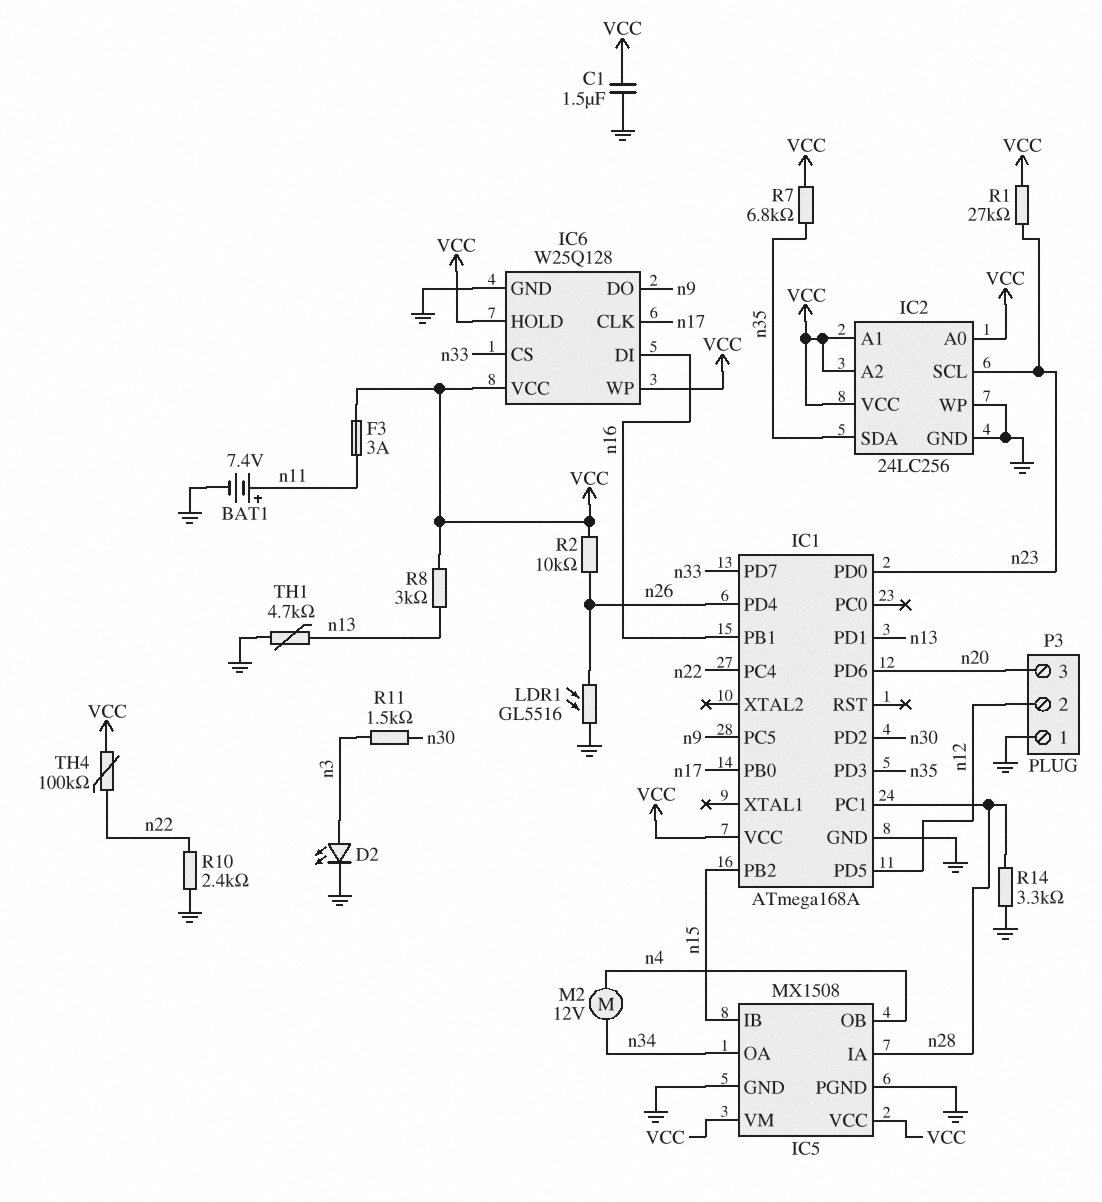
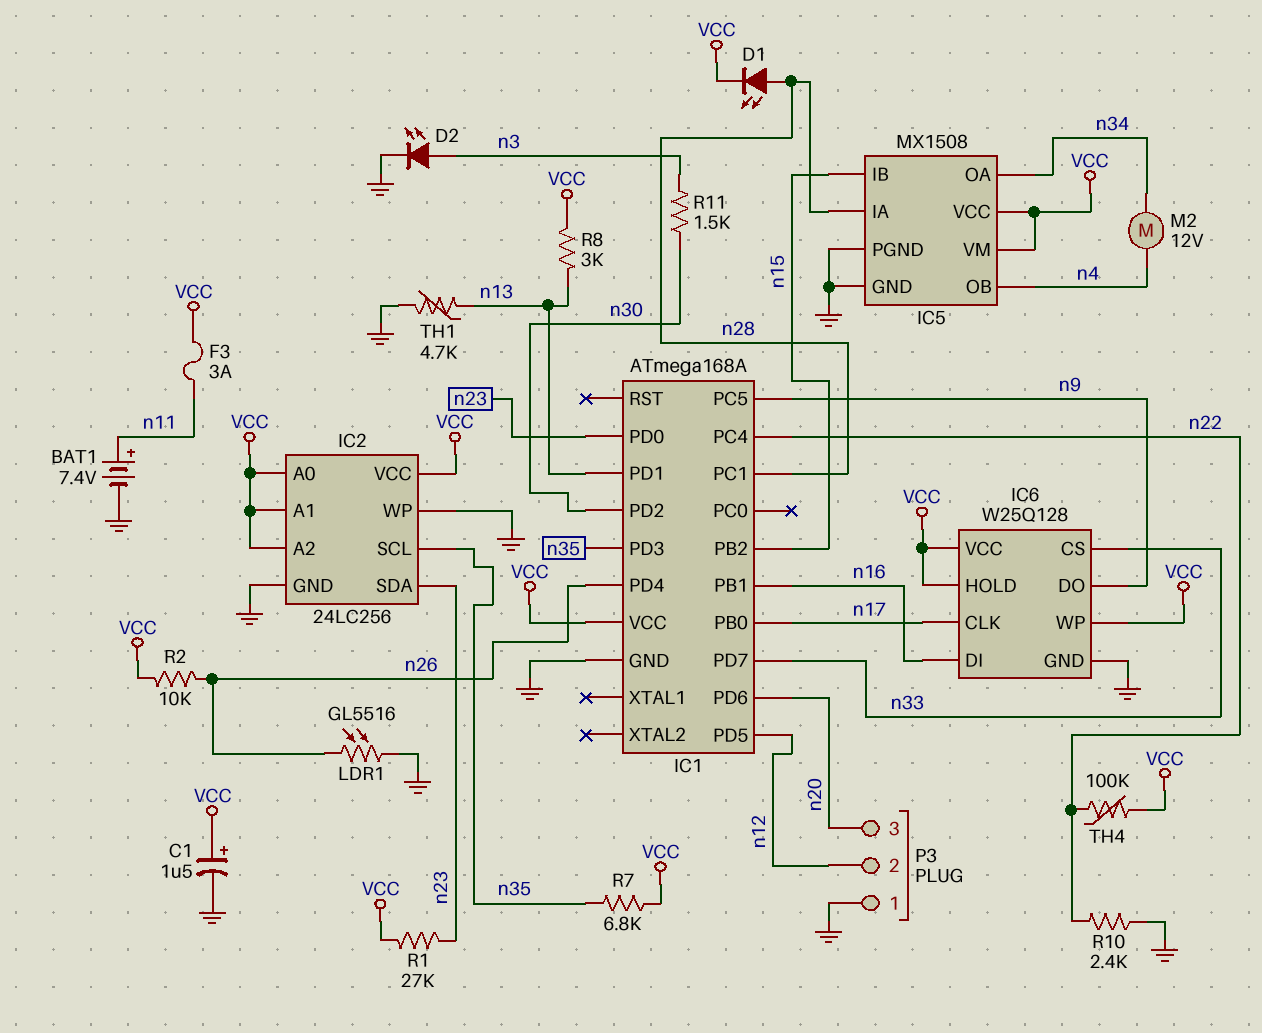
C1: 1.5uF (GND, VCC) -> 1.5uF (plus VCC, minus GND)
D1: none -> LED (A n28, K VCC)
IC2 pin SCL: n23 -> n35
IC2 pin SDA: n35 -> n23
R14: 3.3k (GND, n28) -> none

